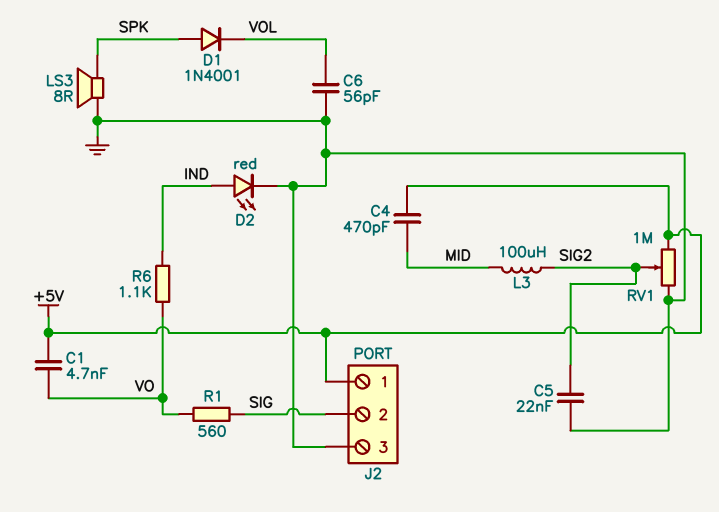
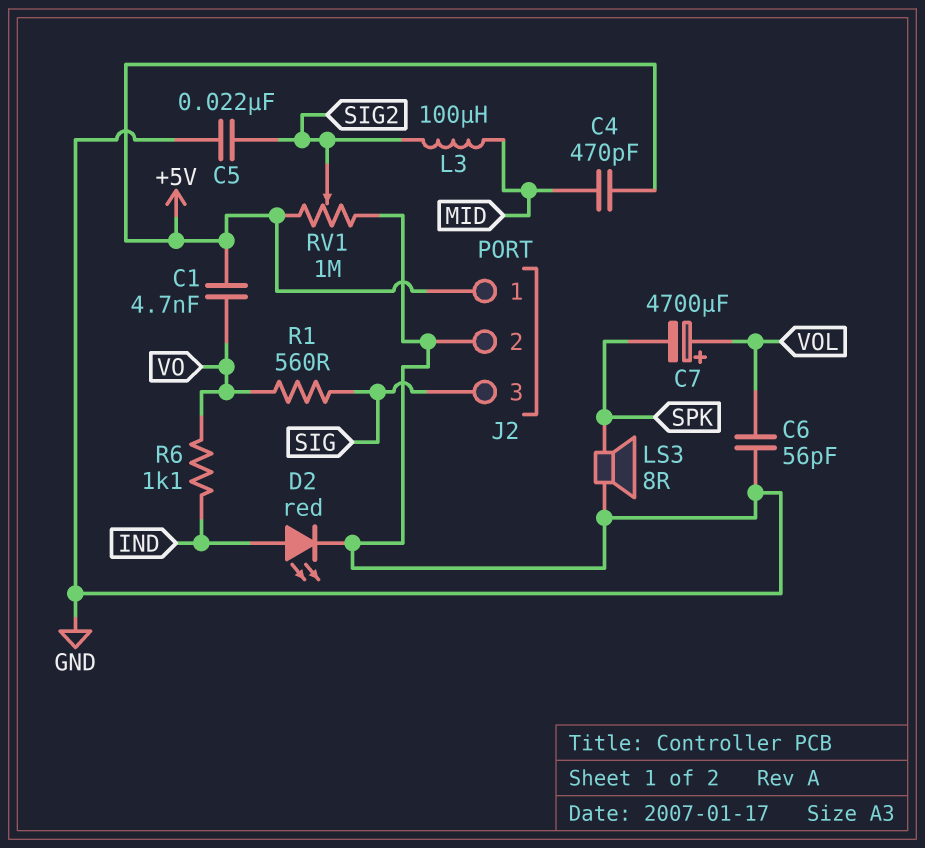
C7: none -> 4700uF (plus VOL, minus SPK)
D1: diode 1N4001 (A SPK, K VOL) -> none
J2 pin 2: SIG -> GND
J2 pin 3: GND -> SIG

